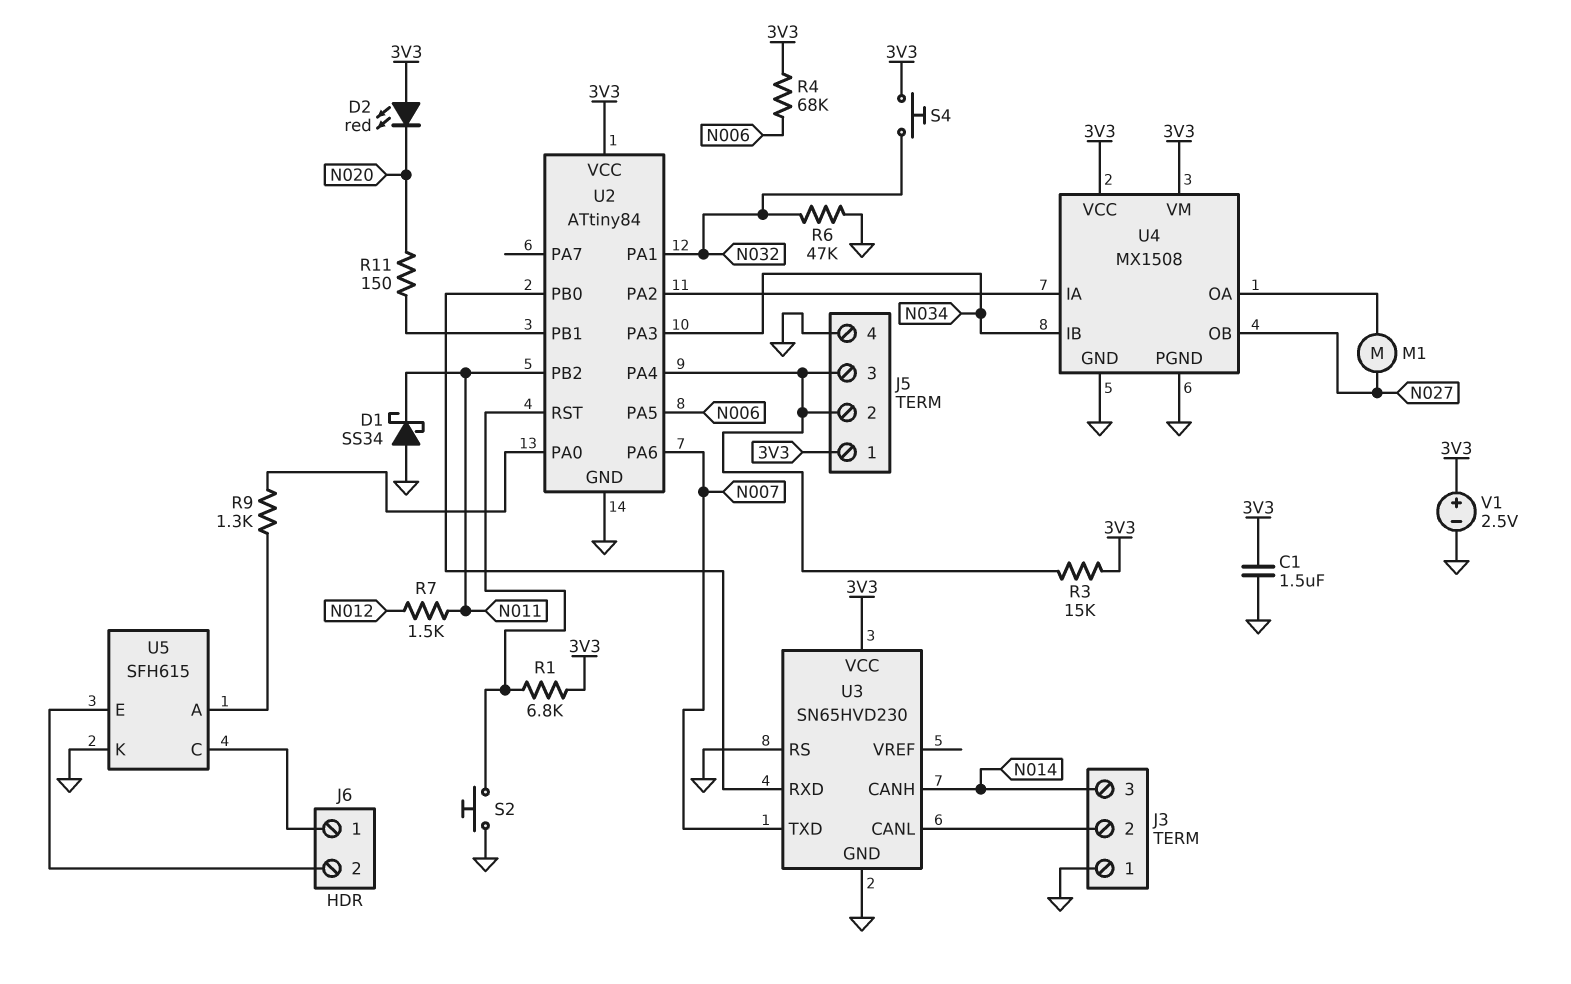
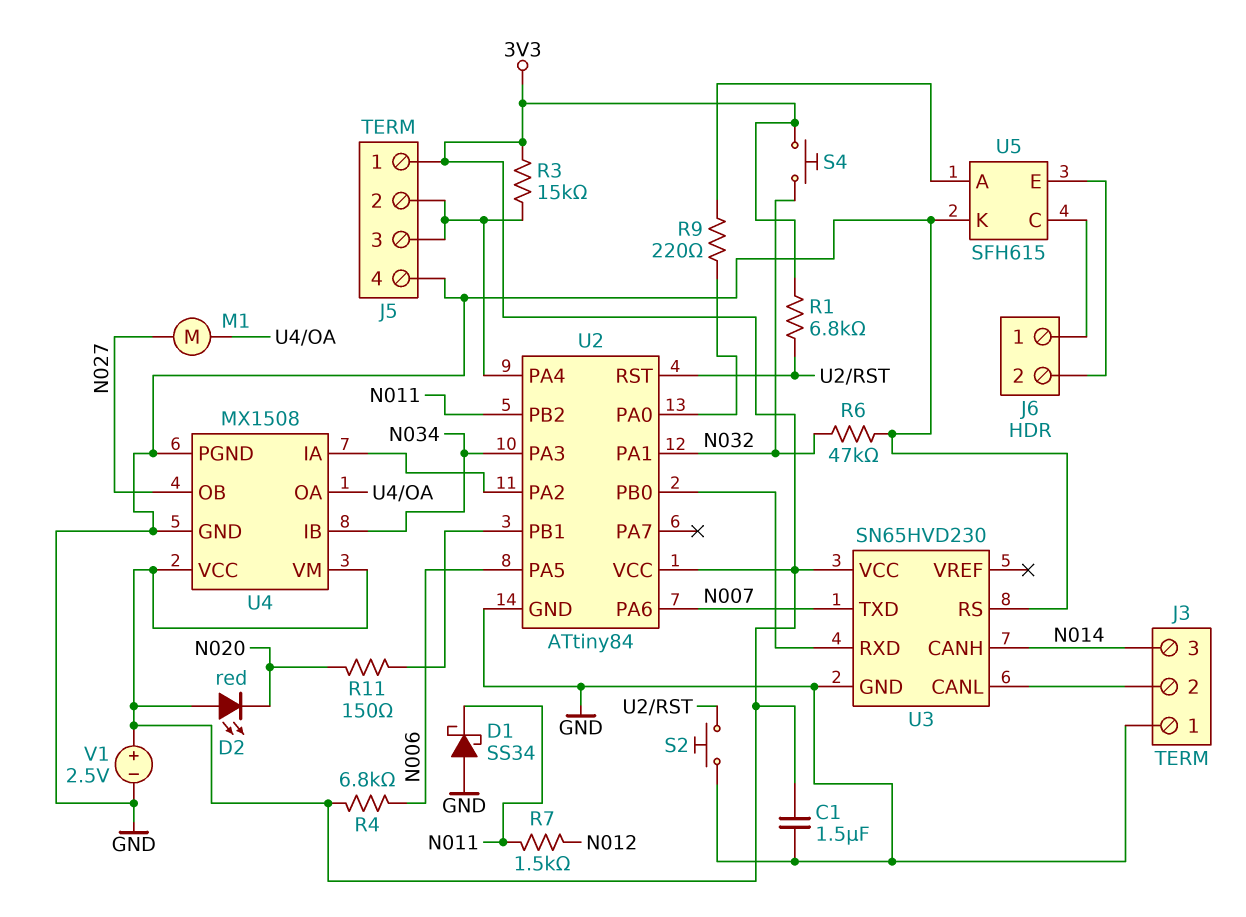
R4: 68k (3V3, N006) -> 6.8k (3V3, N006)
R9: 1.3k (U2/PA0, U5/A) -> 220 (U2/PA0, U5/A)

